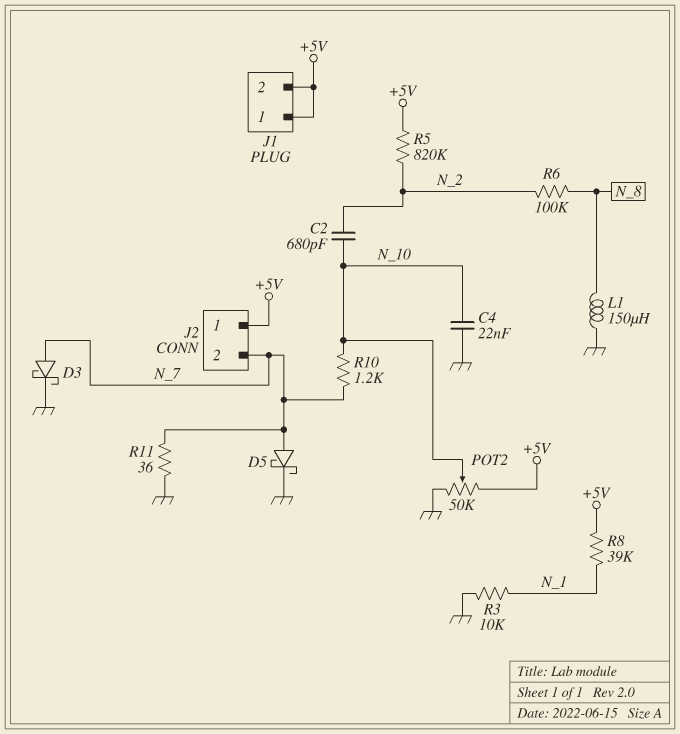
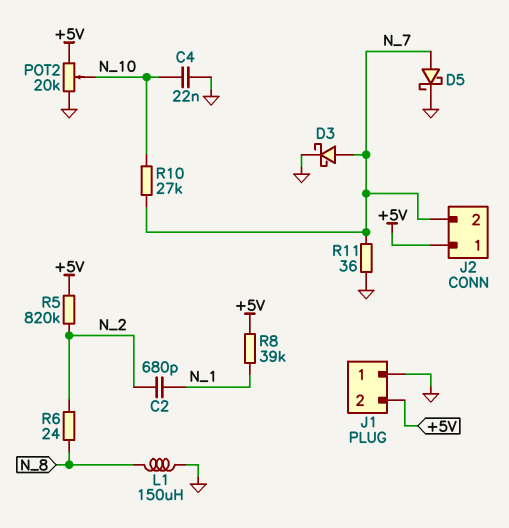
C2: 680pF (N_2, N_10) -> 680pF (N_1, N_2)
J1 pin 1: +5V -> GND
POT2: 50k (+5V, GND, wiper N_10) -> 20k (+5V, GND, wiper N_10)
R3: 10k (GND, N_1) -> none
R6: 100k (N_2, N_8) -> 24 (N_2, N_8)
R10: 1.2k (N_7, N_10) -> 27k (N_7, N_10)

